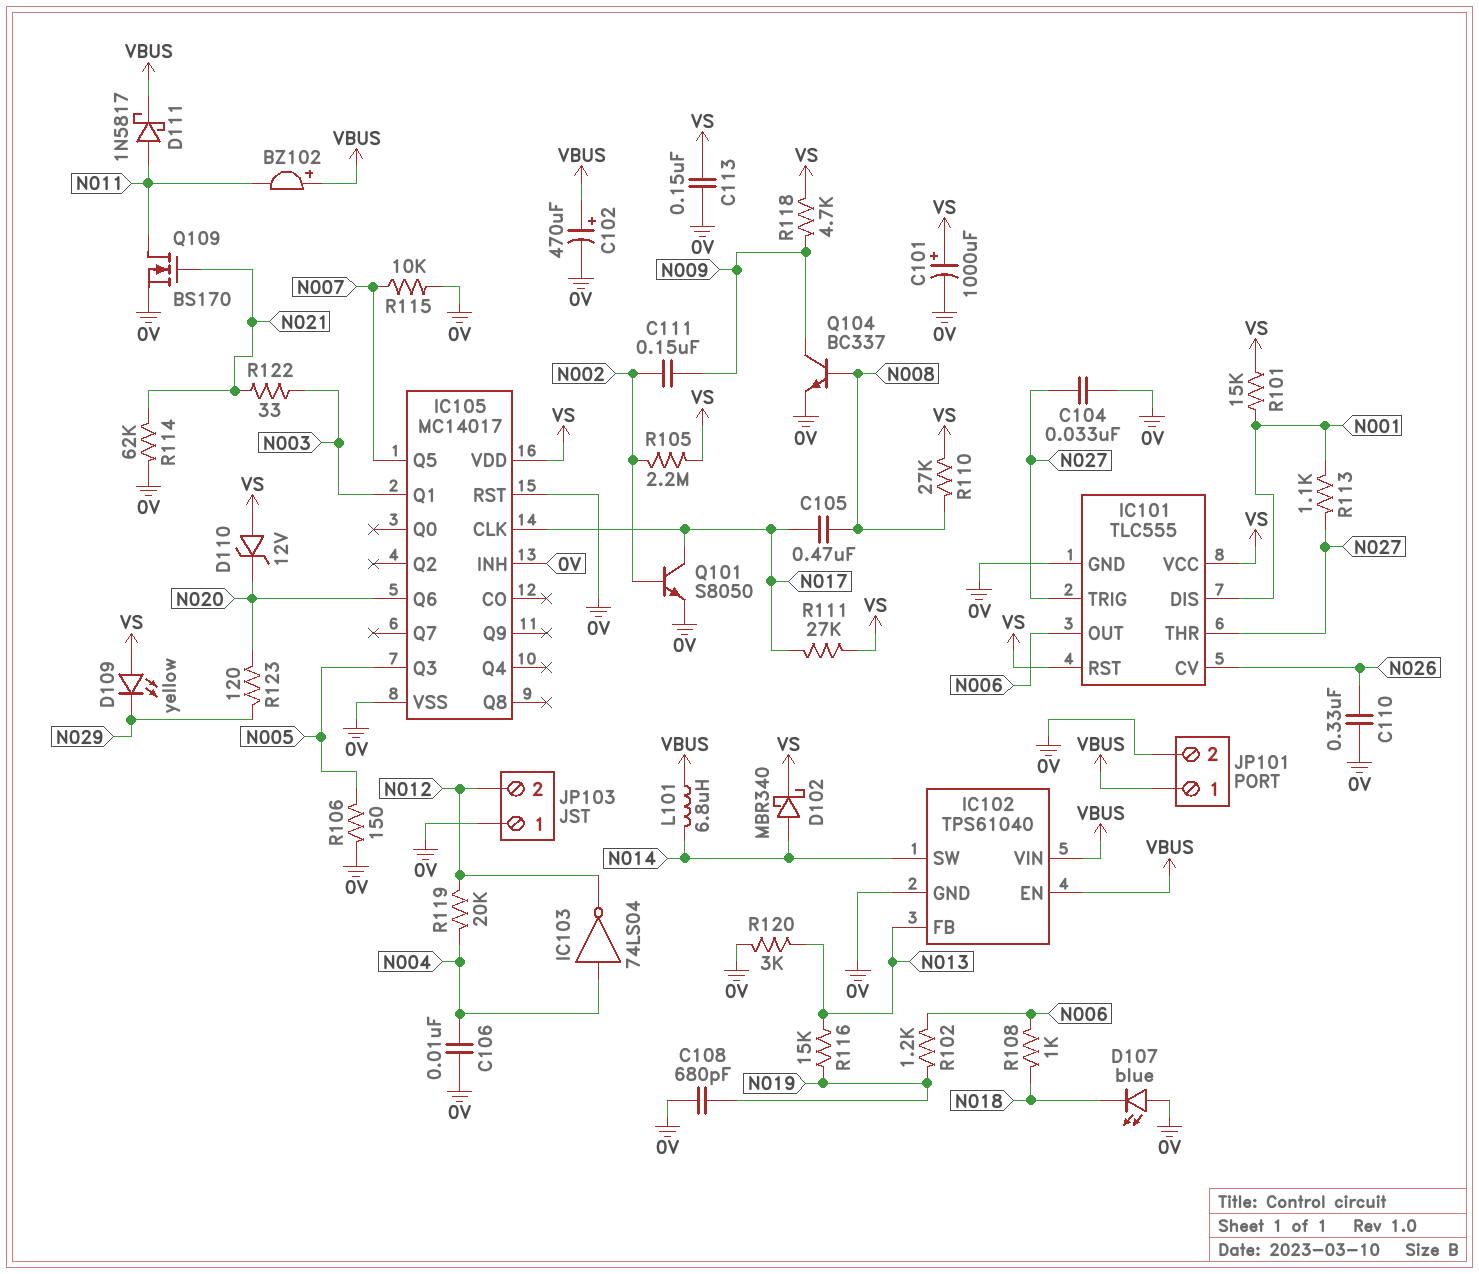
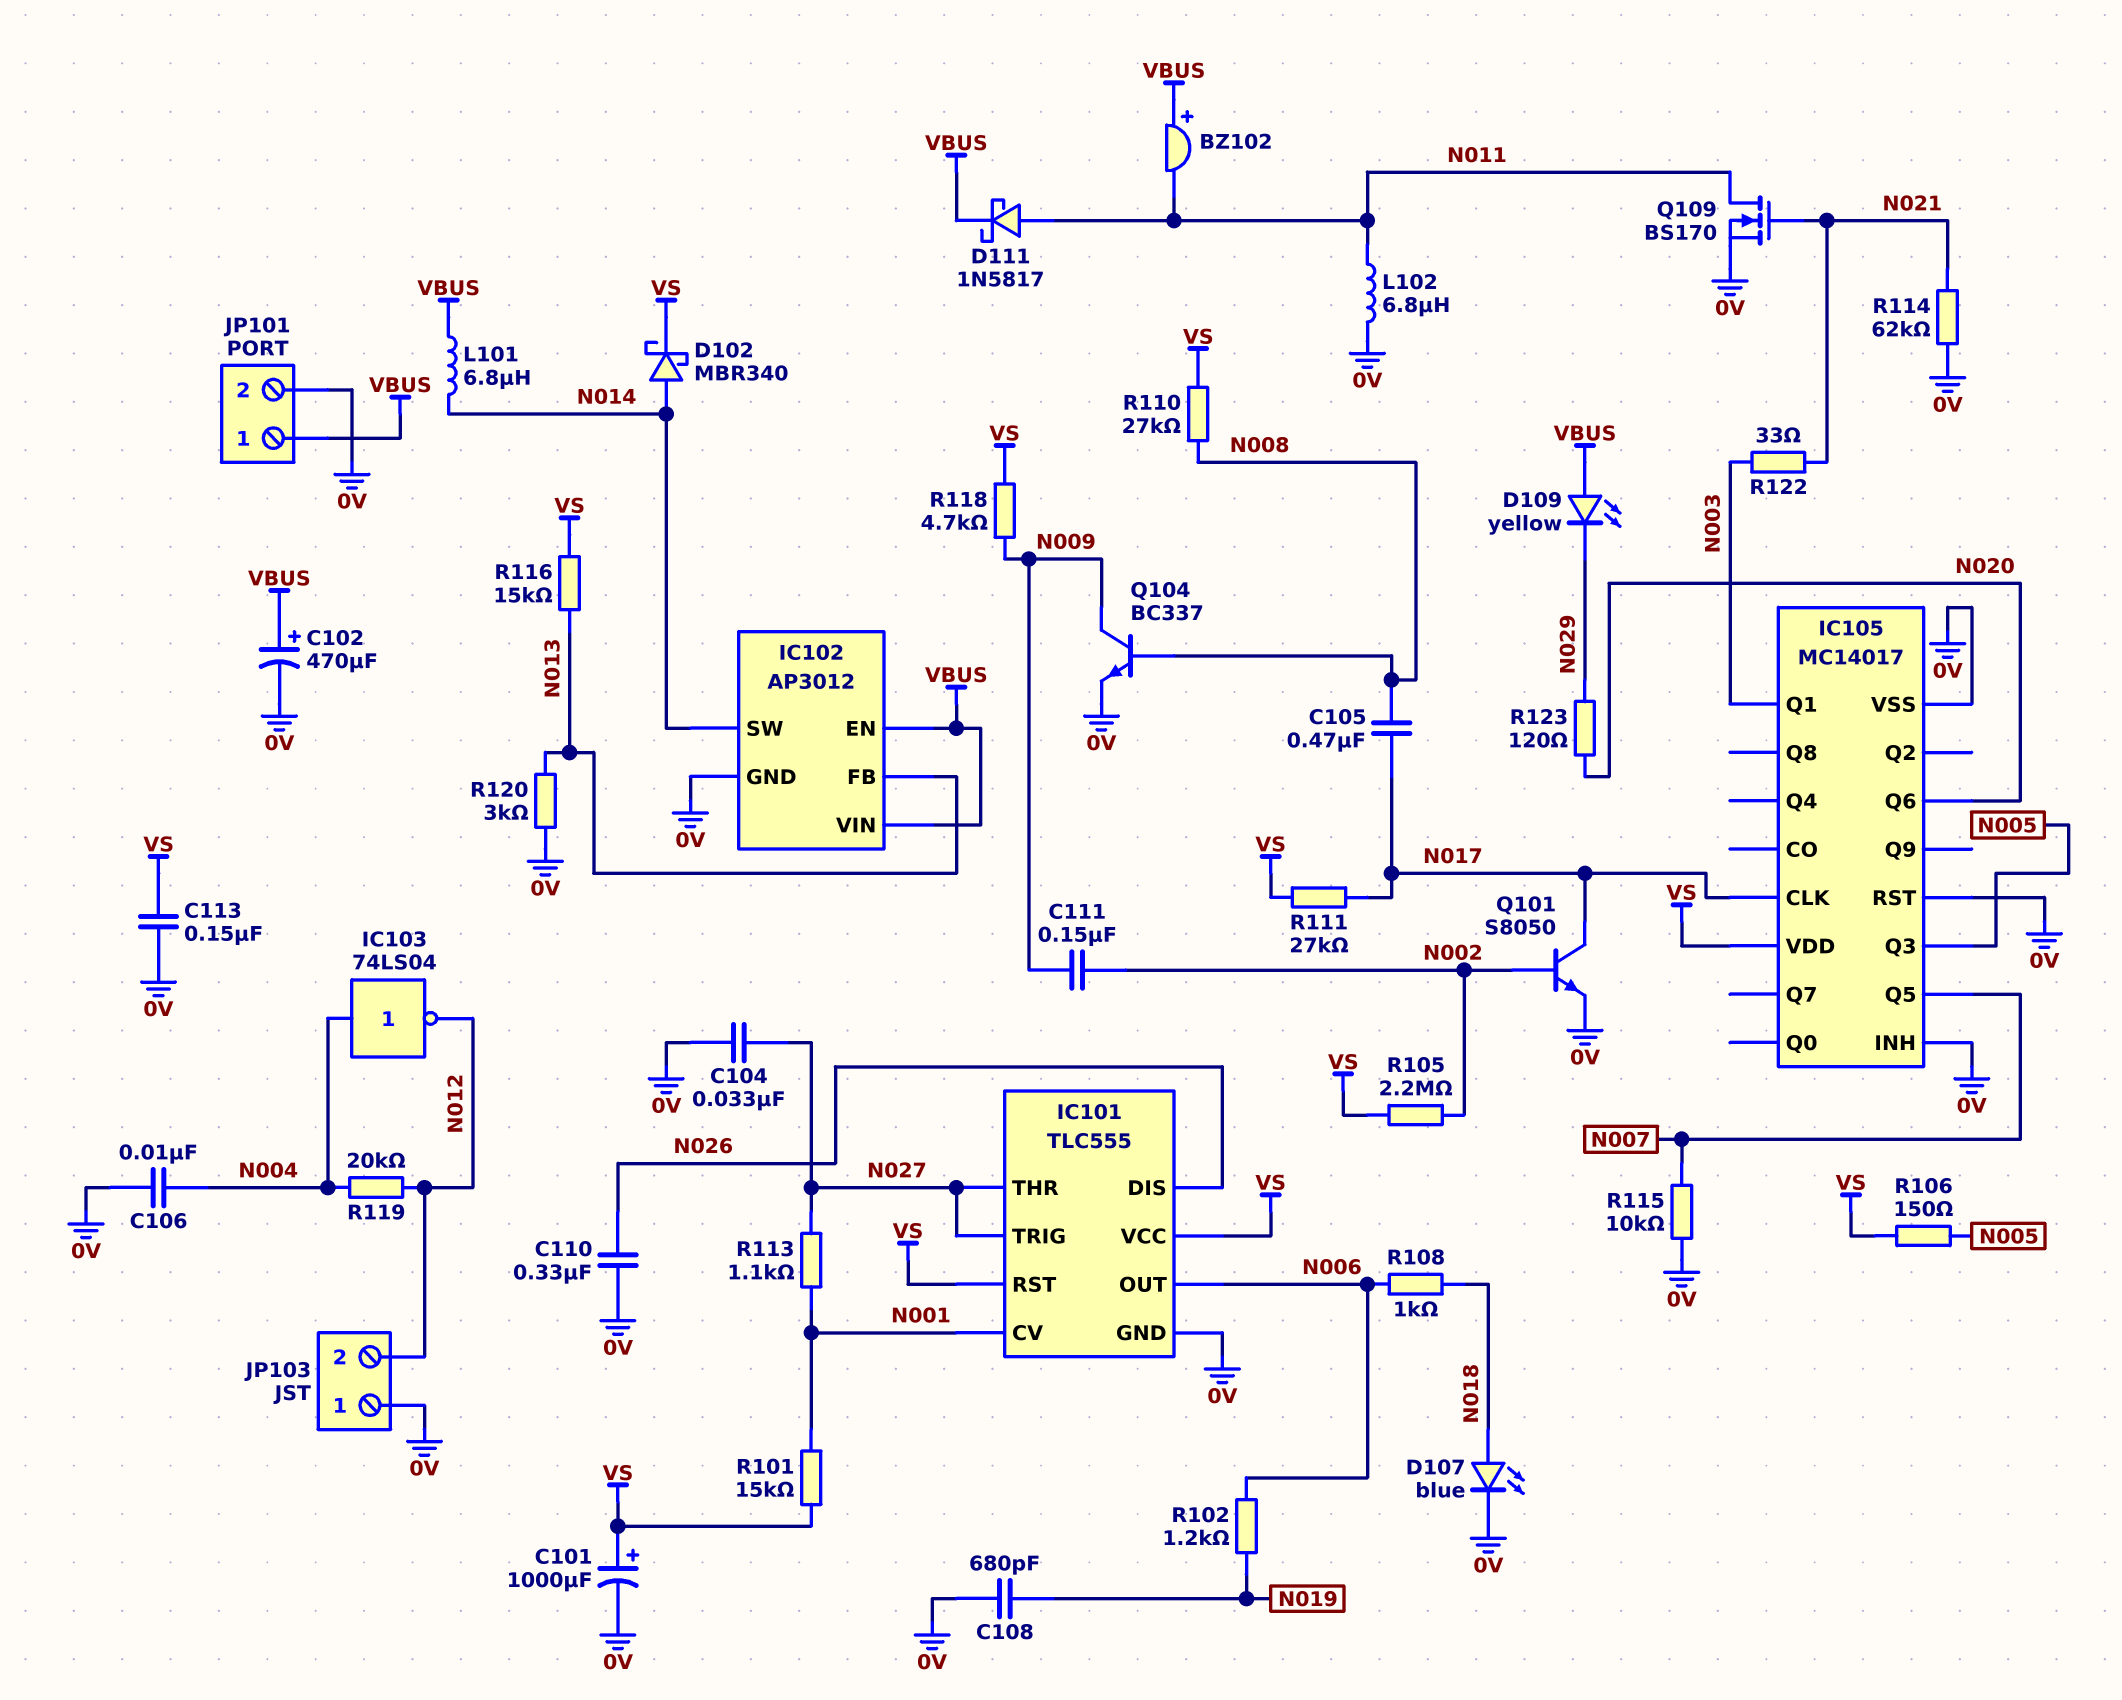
D107: LED blue (A 0V, K N018) -> LED blue (A N018, K 0V)
D109: LED yellow (A VS, K N029) -> LED yellow (A VBUS, K N029)
D110: zener 12V (A VS, K N020) -> none
IC101 pin CV: N026 -> N001
IC101 pin DIS: N001 -> N026
IC102: TPS61040 -> AP3012
L102: none -> 6.8uH (0V, N011)
R106: 150 (0V, N005) -> 150 (N005, VS)
R116: 15k (N013, N019) -> 15k (N013, VS)

